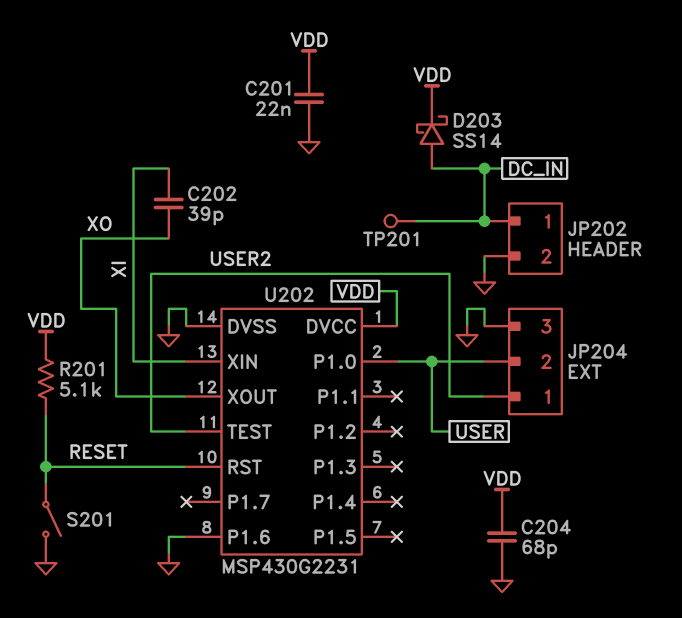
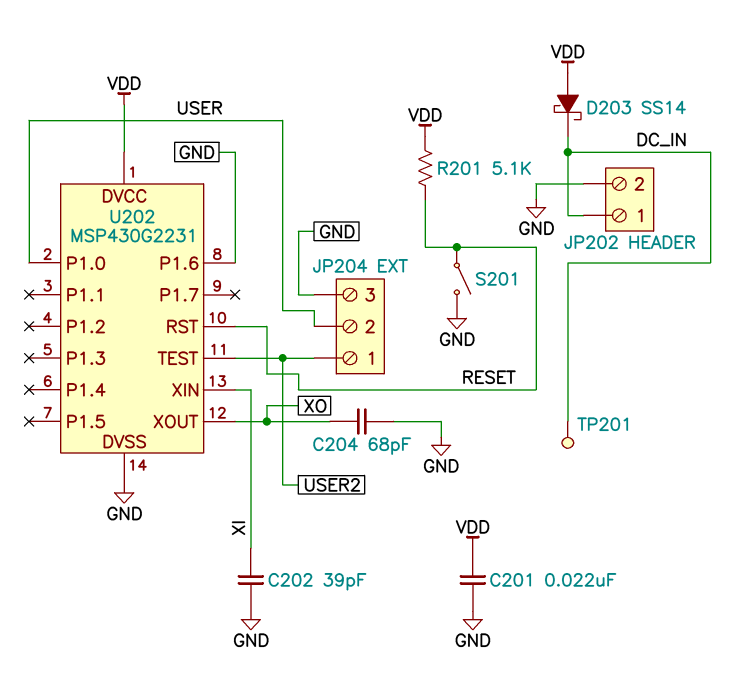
C202: 39pF (XI, XO) -> 39pF (GND, XI)
C204: 68pF (GND, VDD) -> 68pF (GND, XO)
D203: schottky SS14 (A DC_IN, K VDD) -> schottky SS14 (A VDD, K DC_IN)

